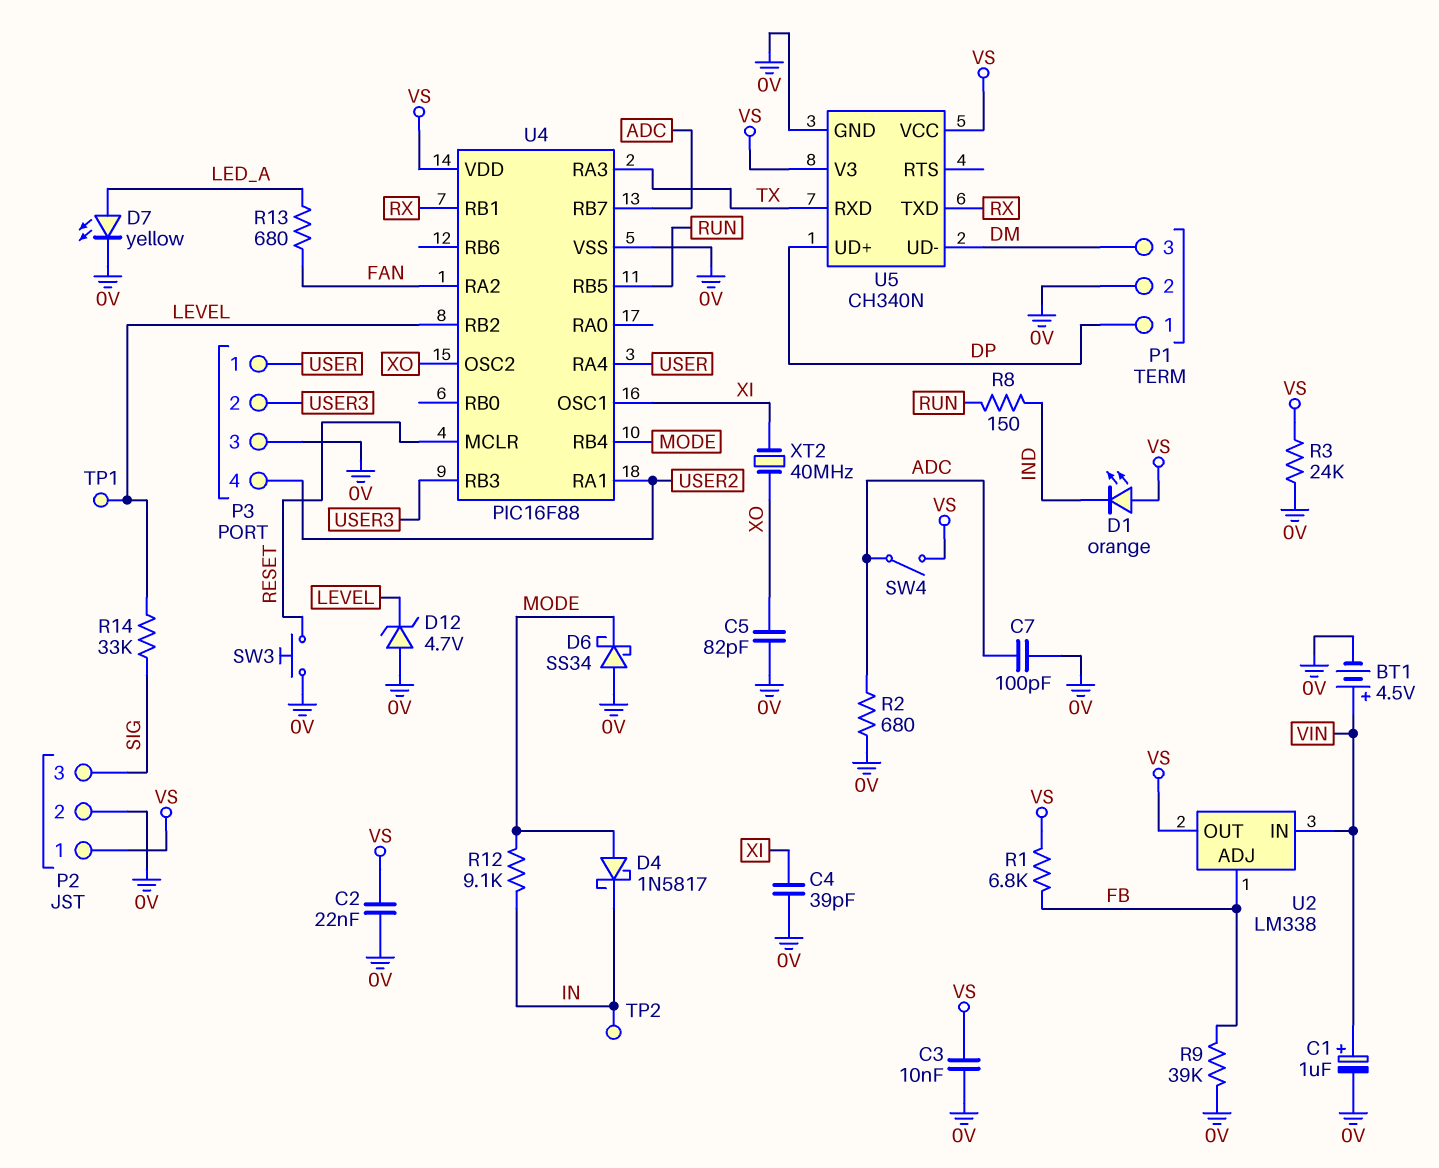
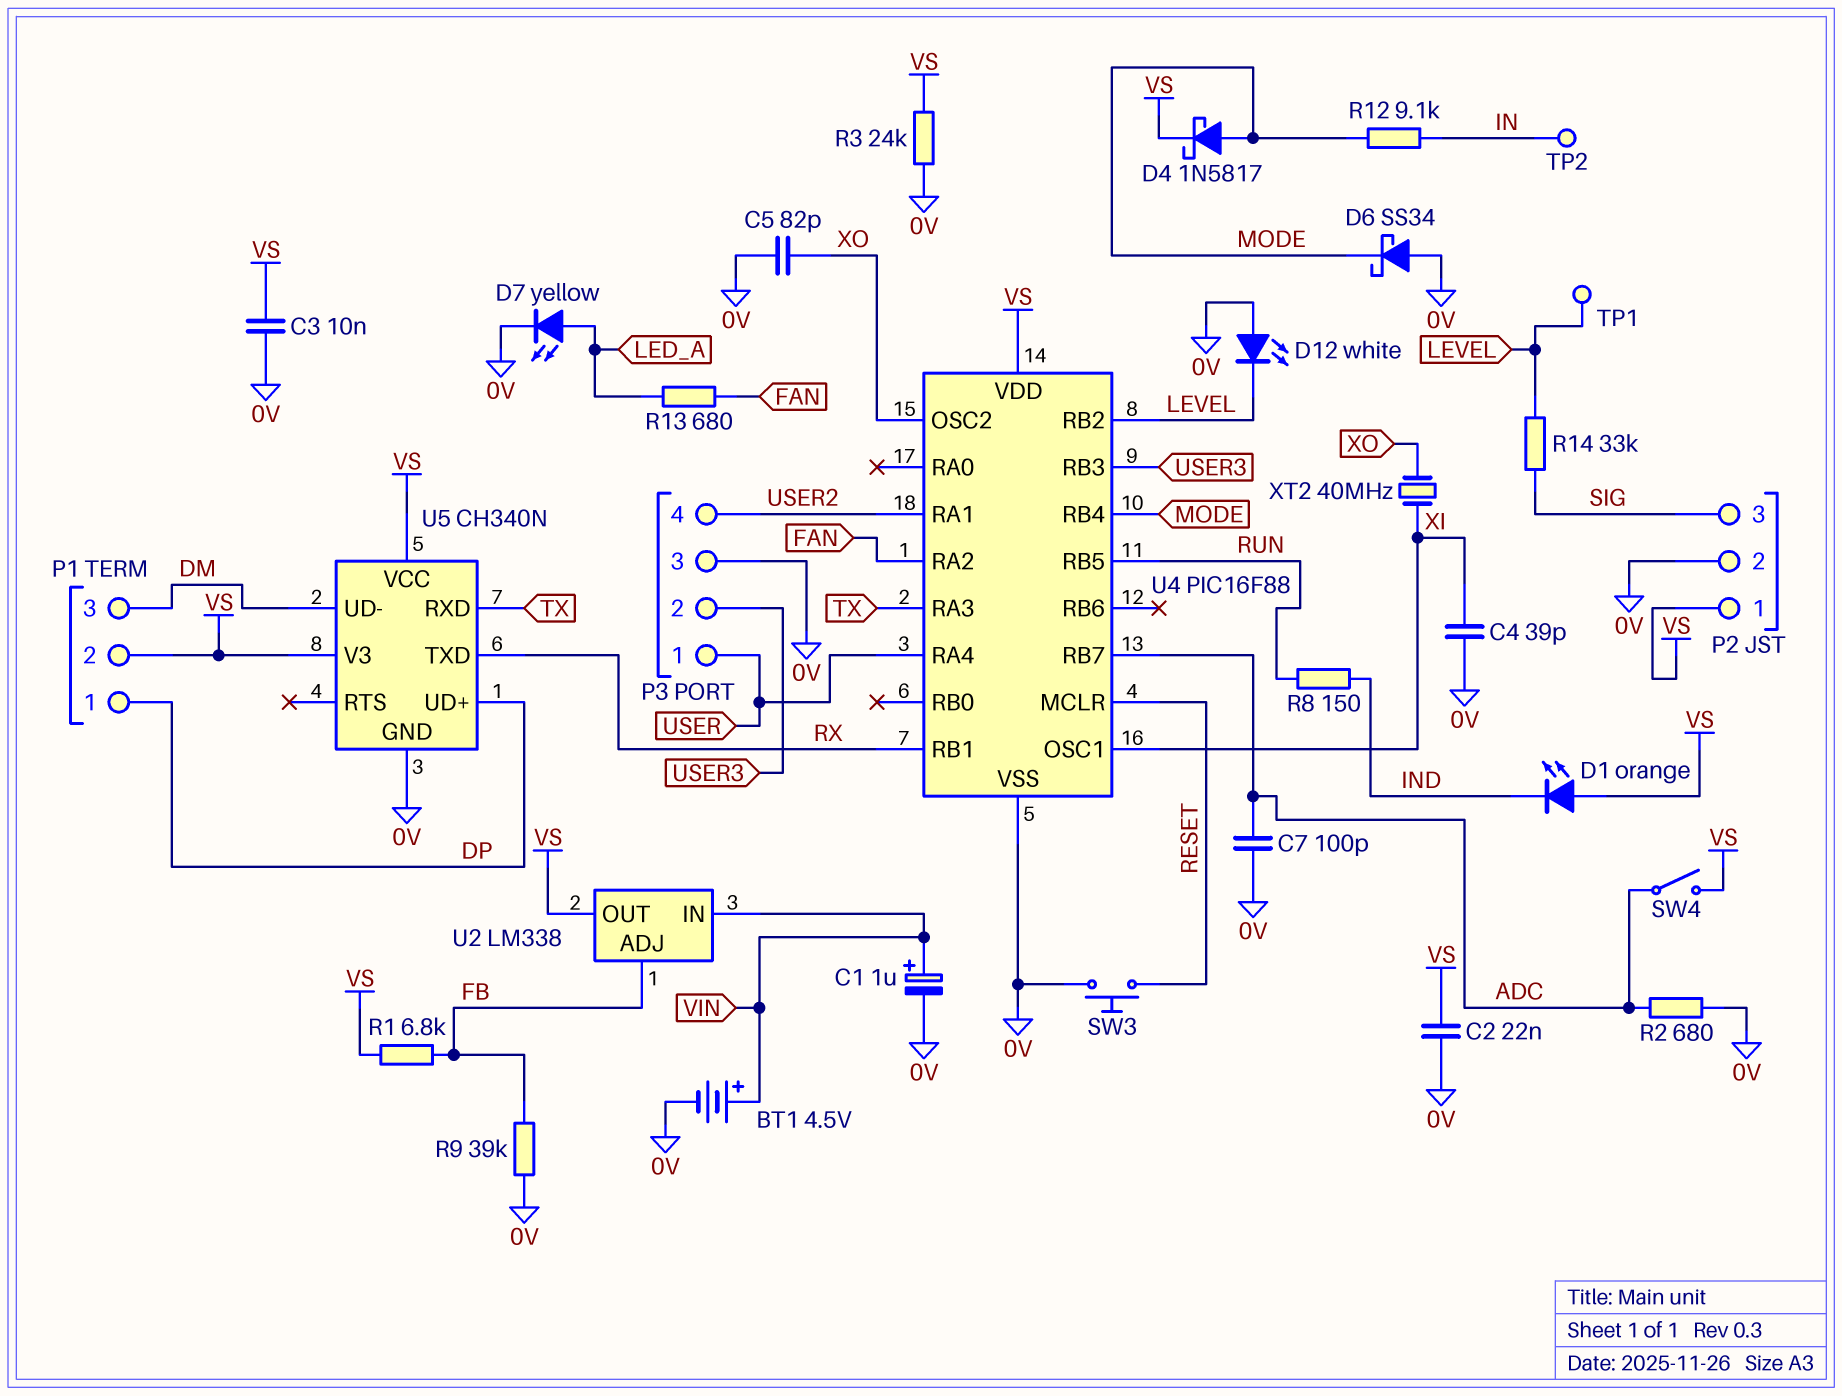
D4: schottky 1N5817 (A MODE, K IN) -> schottky 1N5817 (A MODE, K VS)
D12: zener 4.7V (A 0V, K LEVEL) -> LED white (A 0V, K LEVEL)
P1 pin 2: 0V -> VS

